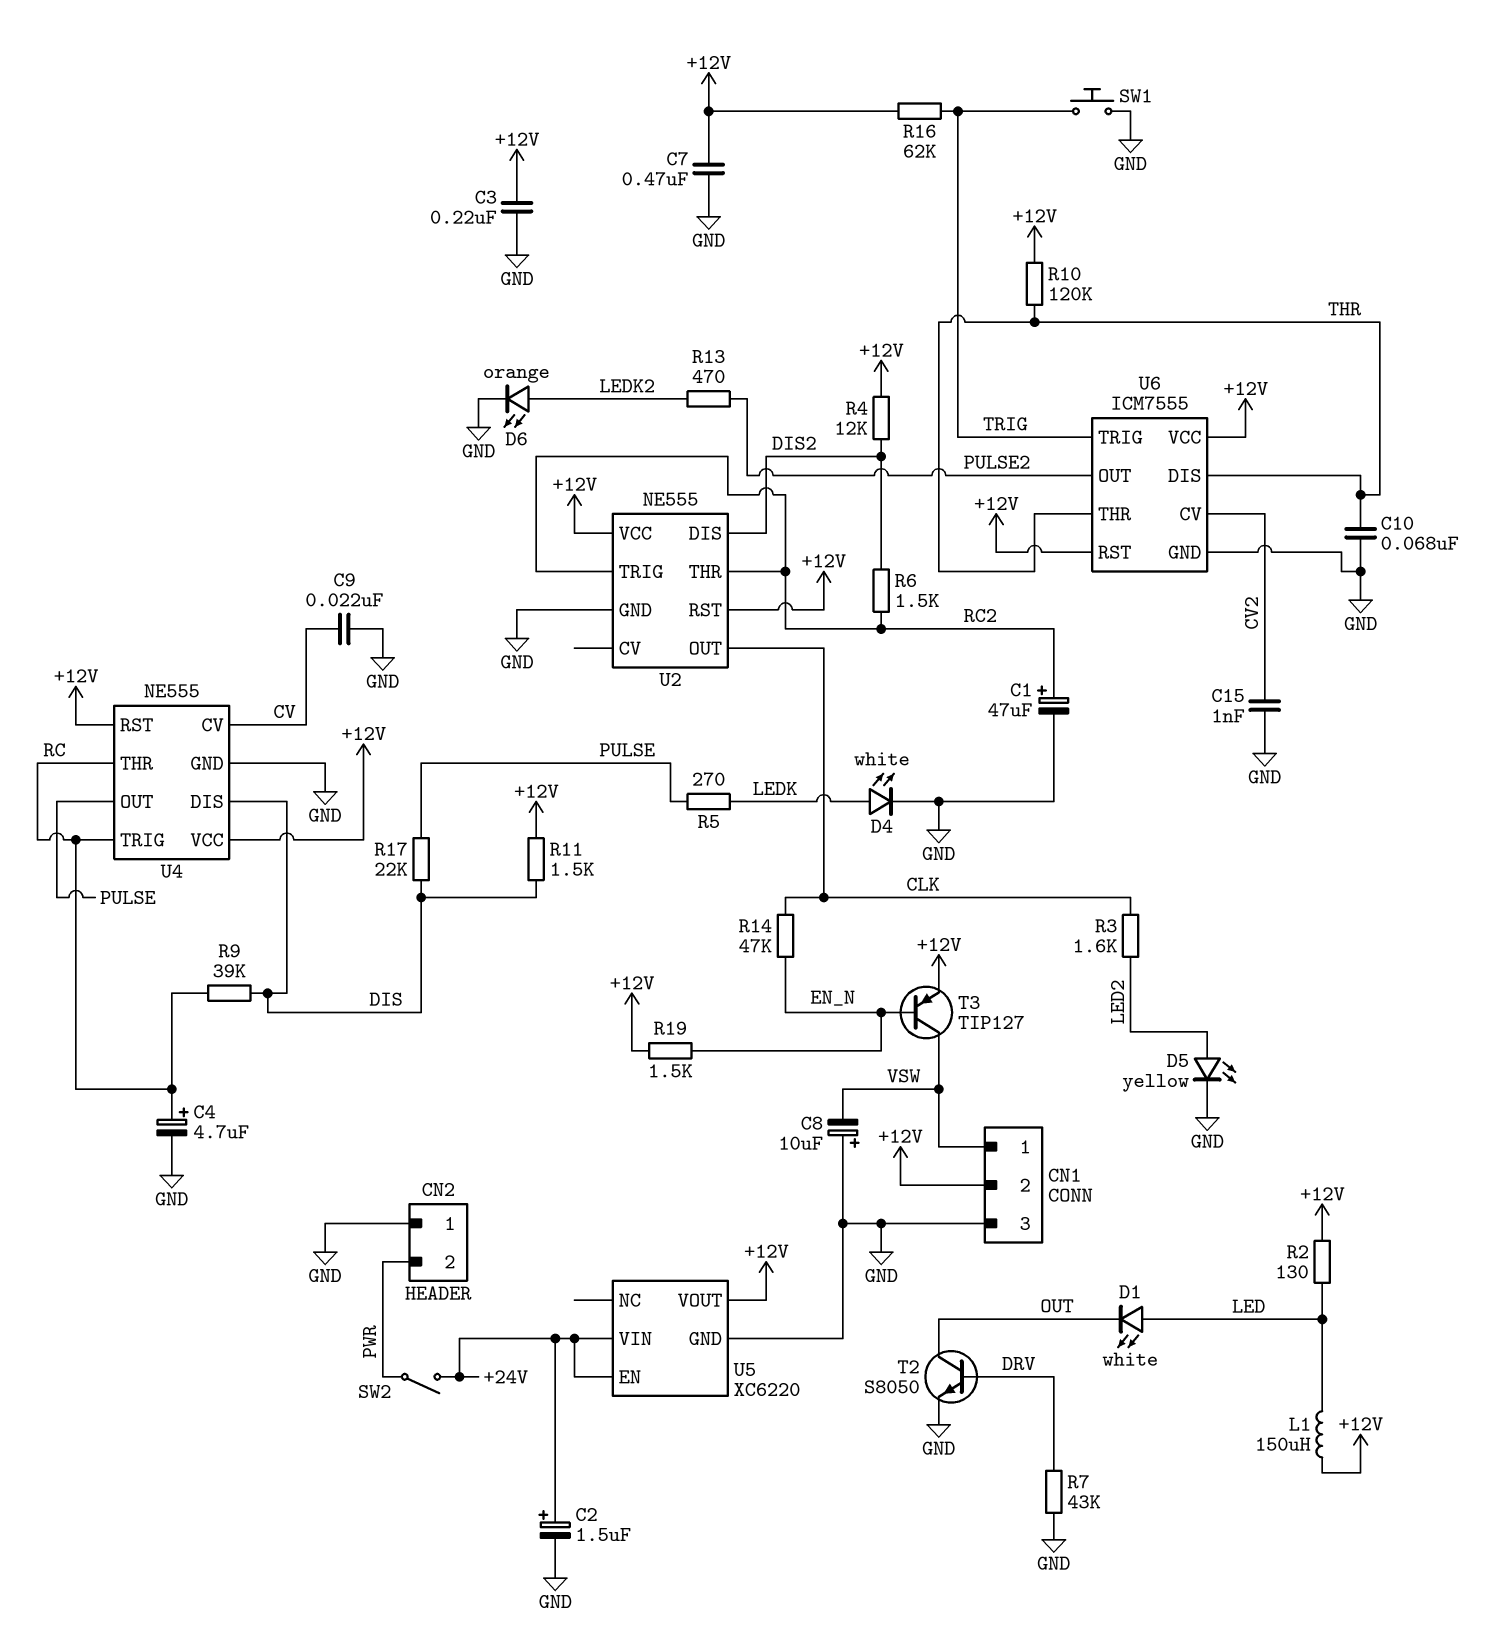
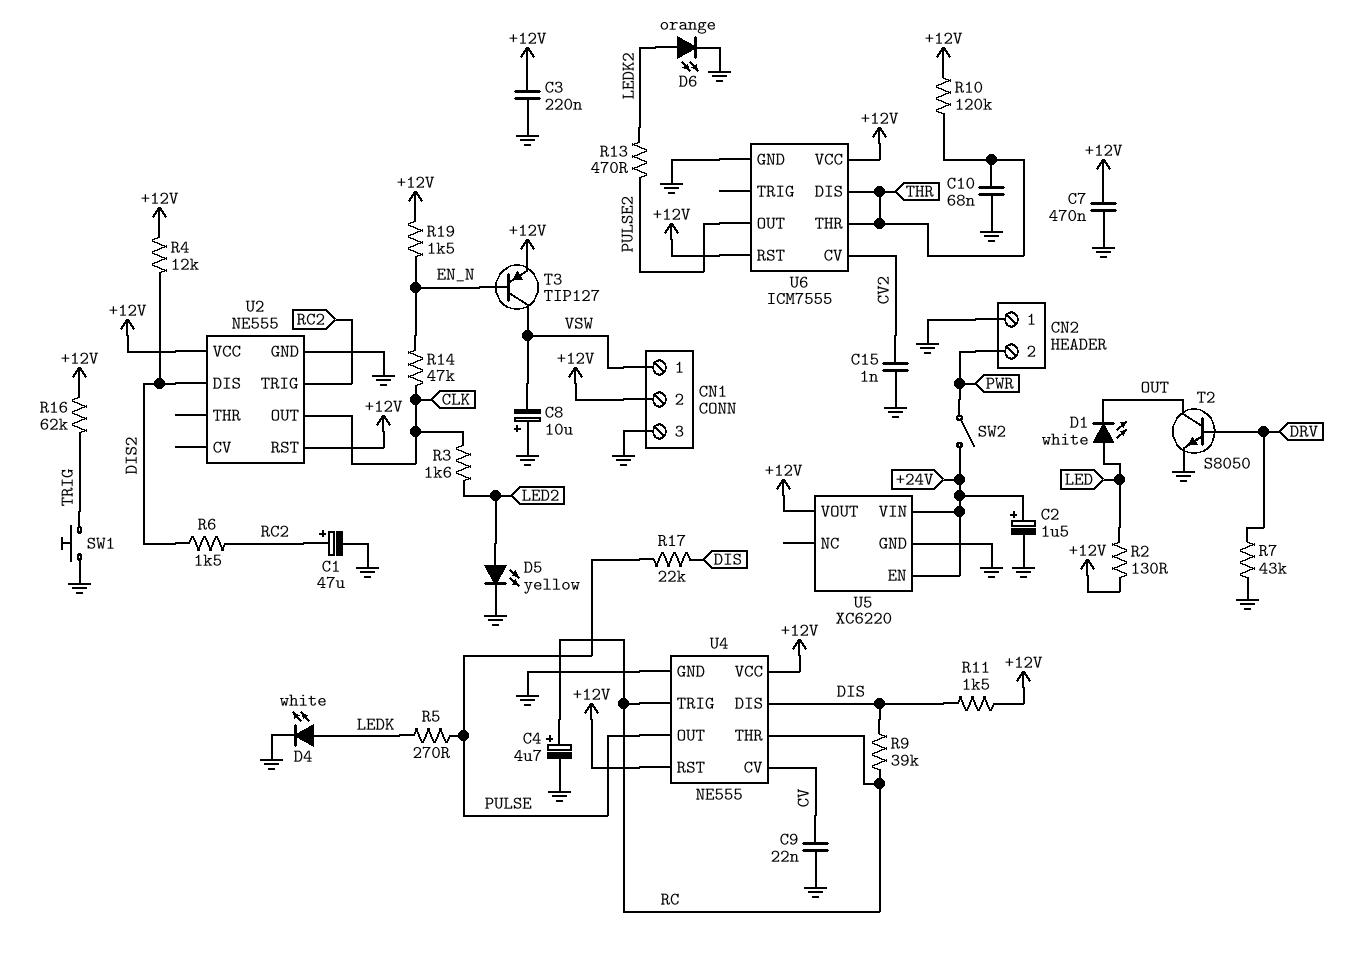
L1: 150uH (+12V, LED) -> none
U2 pin THR: RC2 -> none
U6 pin TRIG: TRIG -> none

